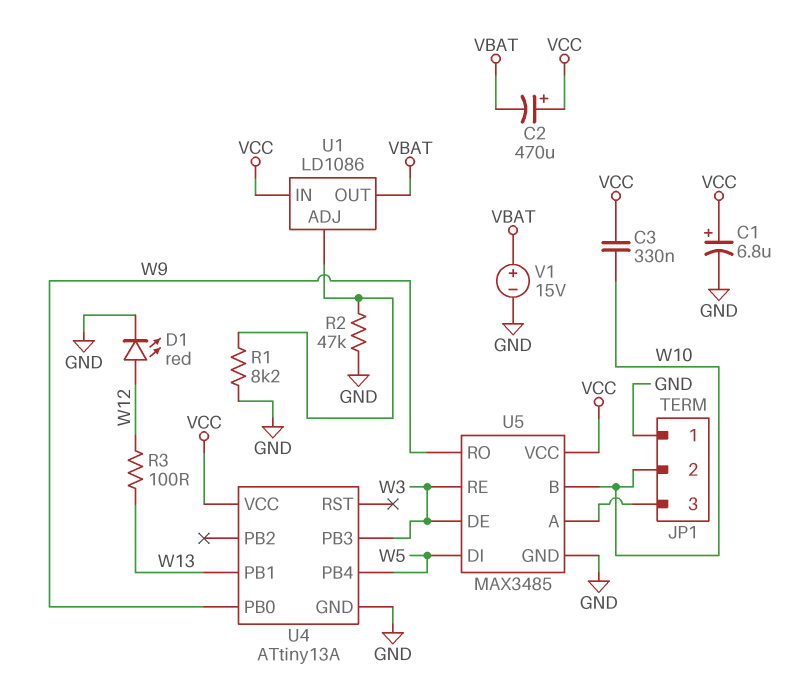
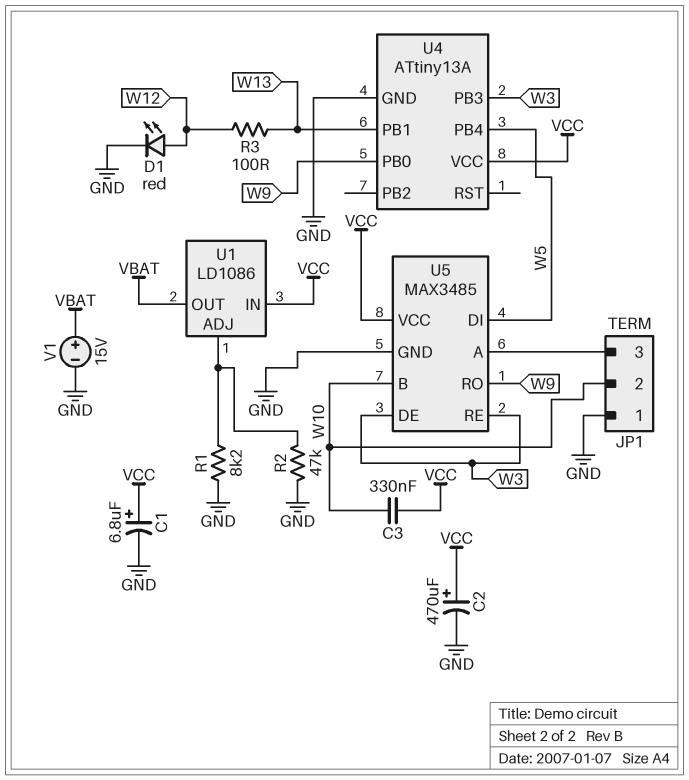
C2: 470uF (plus VCC, minus VBAT) -> 470uF (plus VCC, minus GND)

